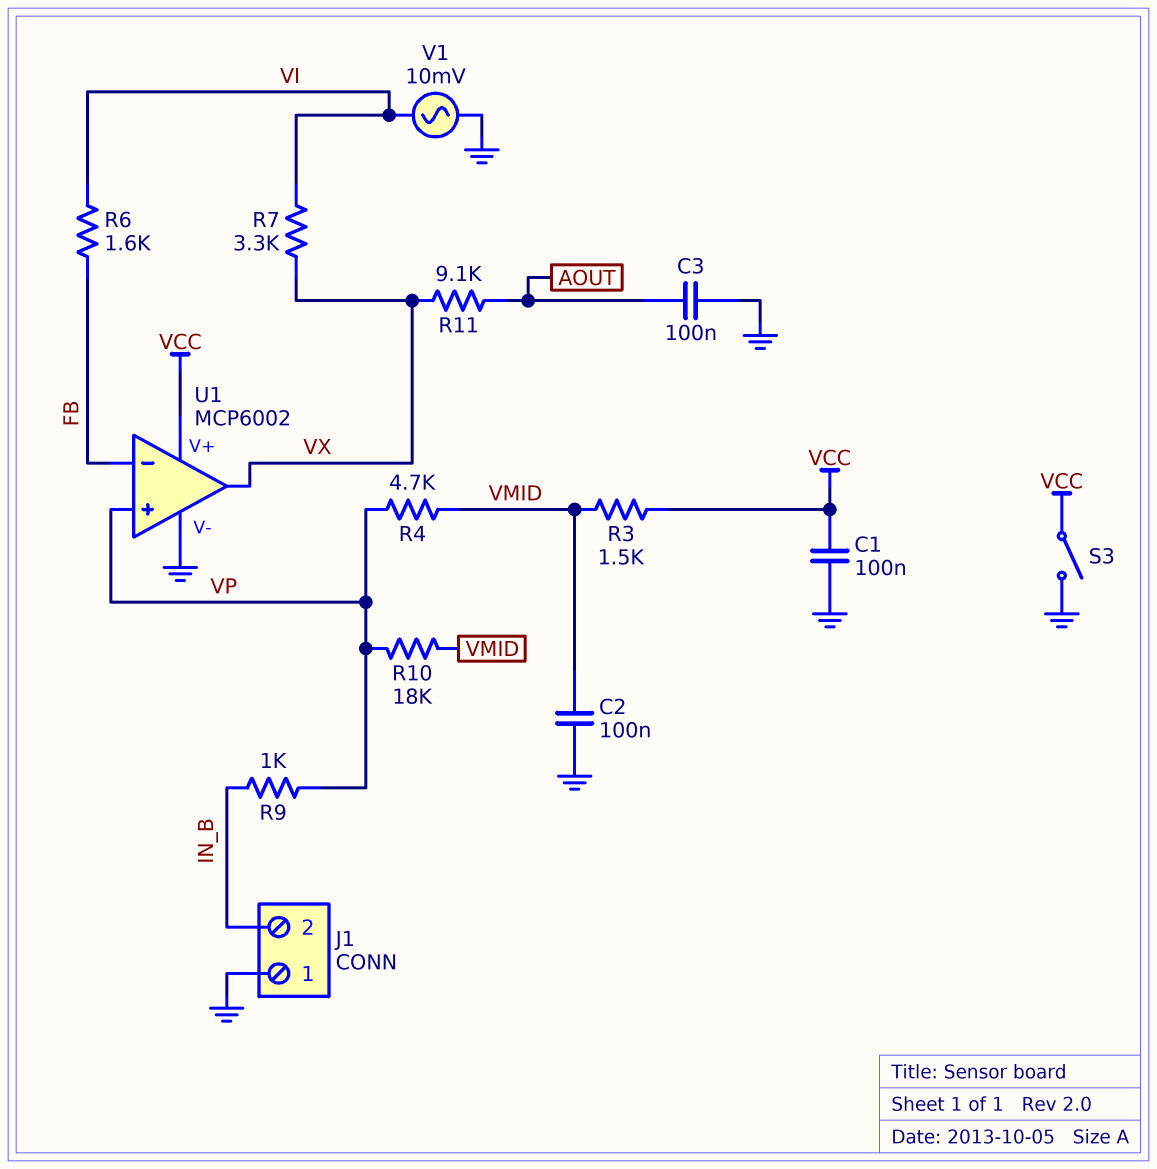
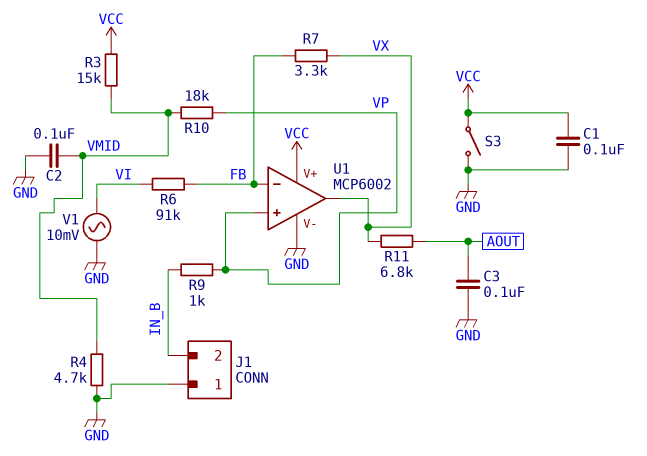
R3: 1.5k (VCC, VMID) -> 15k (VCC, VMID)
R4: 4.7k (VMID, VP) -> 4.7k (GND, VMID)
R6: 1.6k (FB, VI) -> 91k (FB, VI)
R7: 3.3k (VI, VX) -> 3.3k (FB, VX)
R11: 9.1k (AOUT, VX) -> 6.8k (AOUT, VX)

